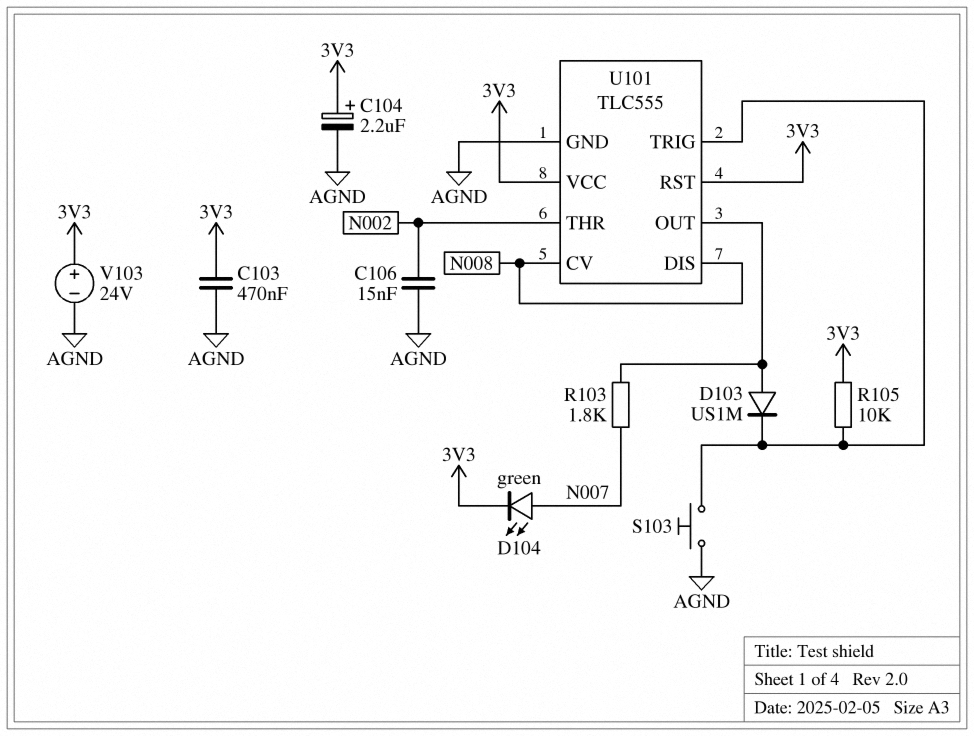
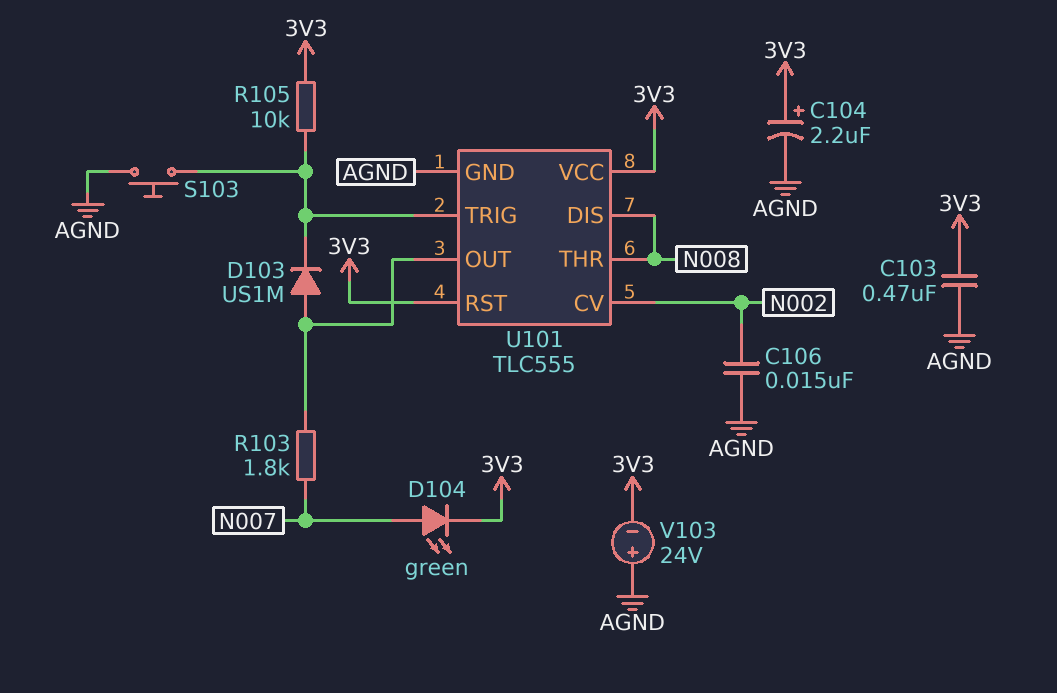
U101 pin CV: N008 -> N002
U101 pin THR: N002 -> N008
V103: 24V (plus 3V3, minus AGND) -> 24V (plus AGND, minus 3V3)

